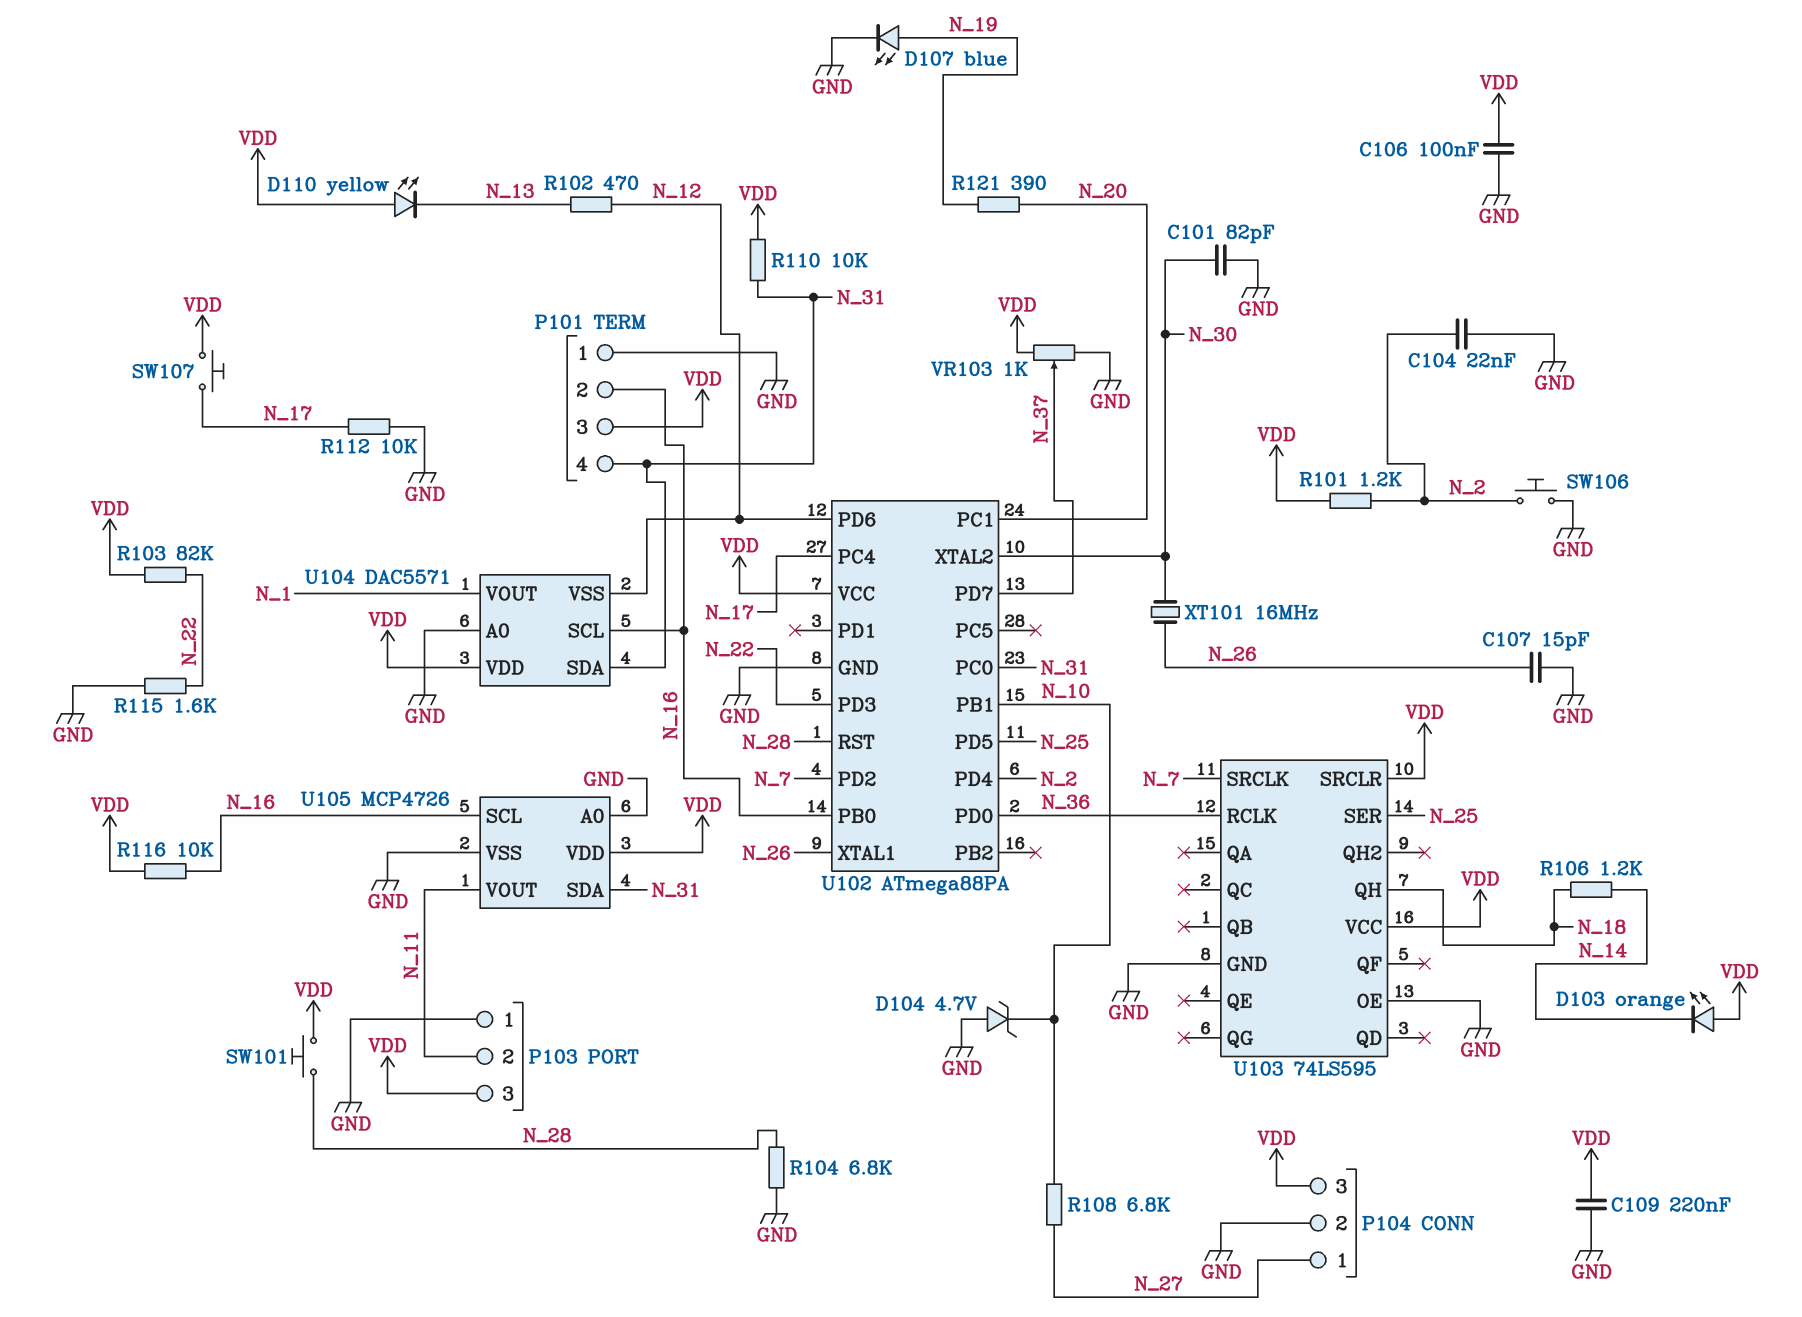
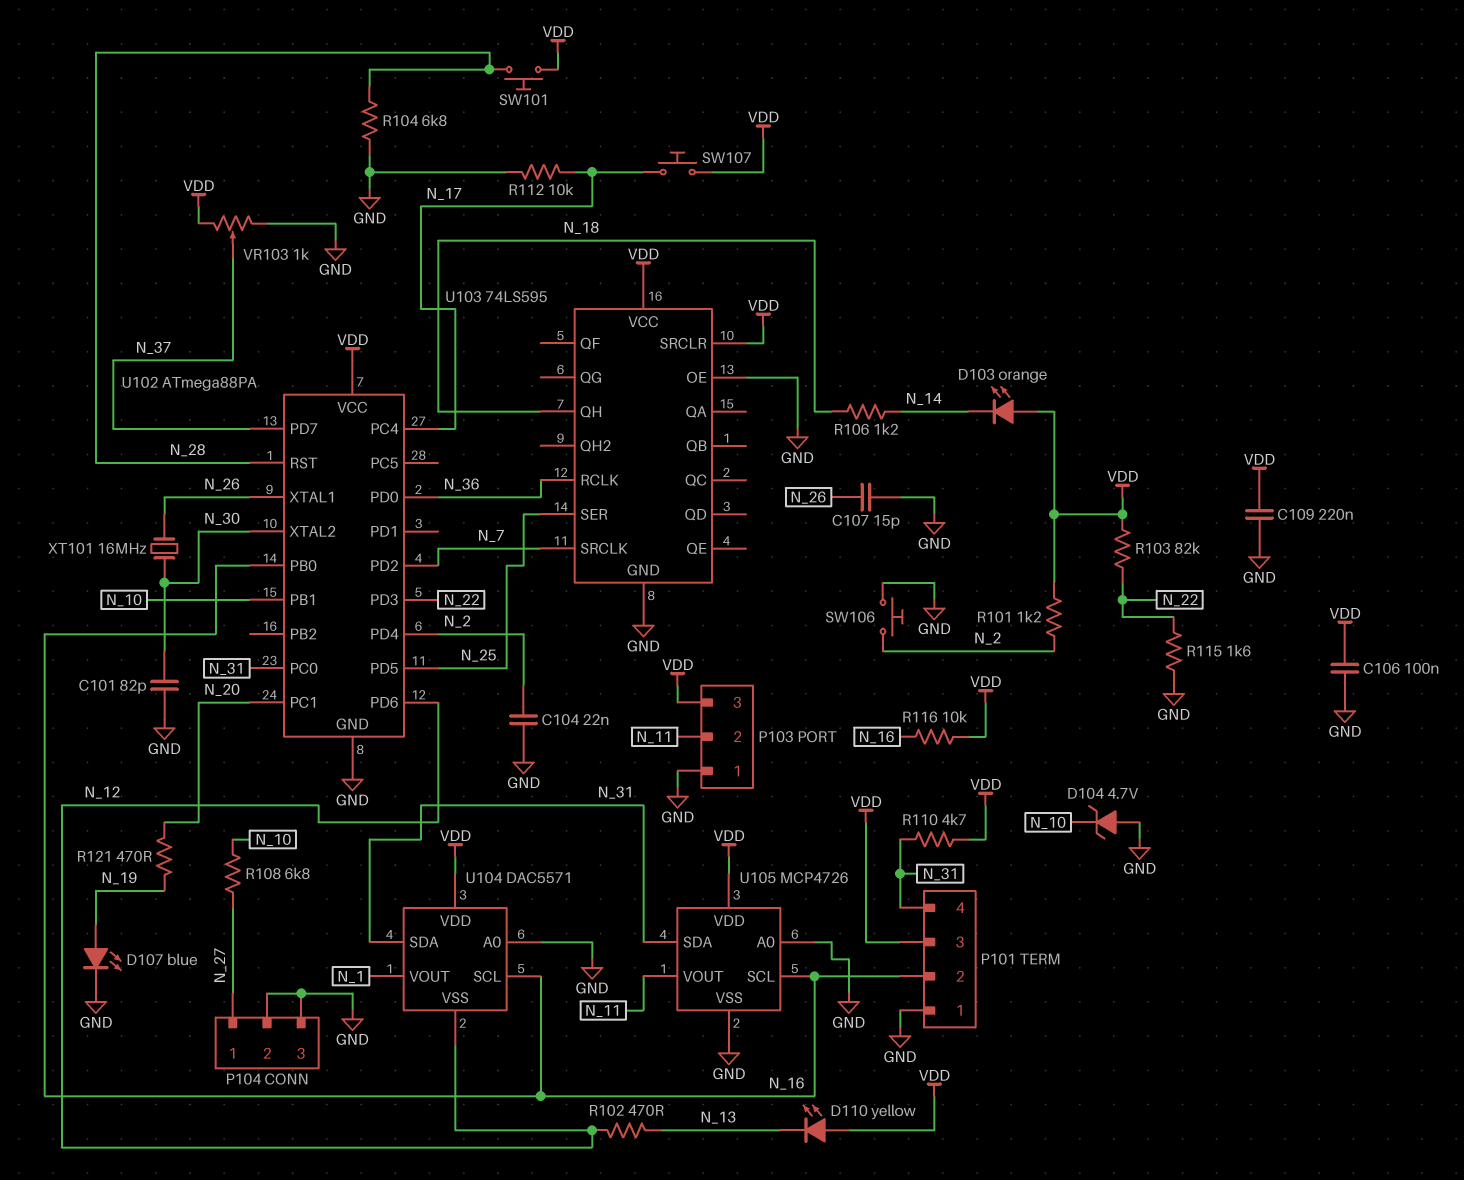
P104 pin 3: VDD -> GND
R110: 10k (N_31, VDD) -> 4.7k (N_31, VDD)
R121: 390 (N_19, N_20) -> 470 (N_19, N_20)

